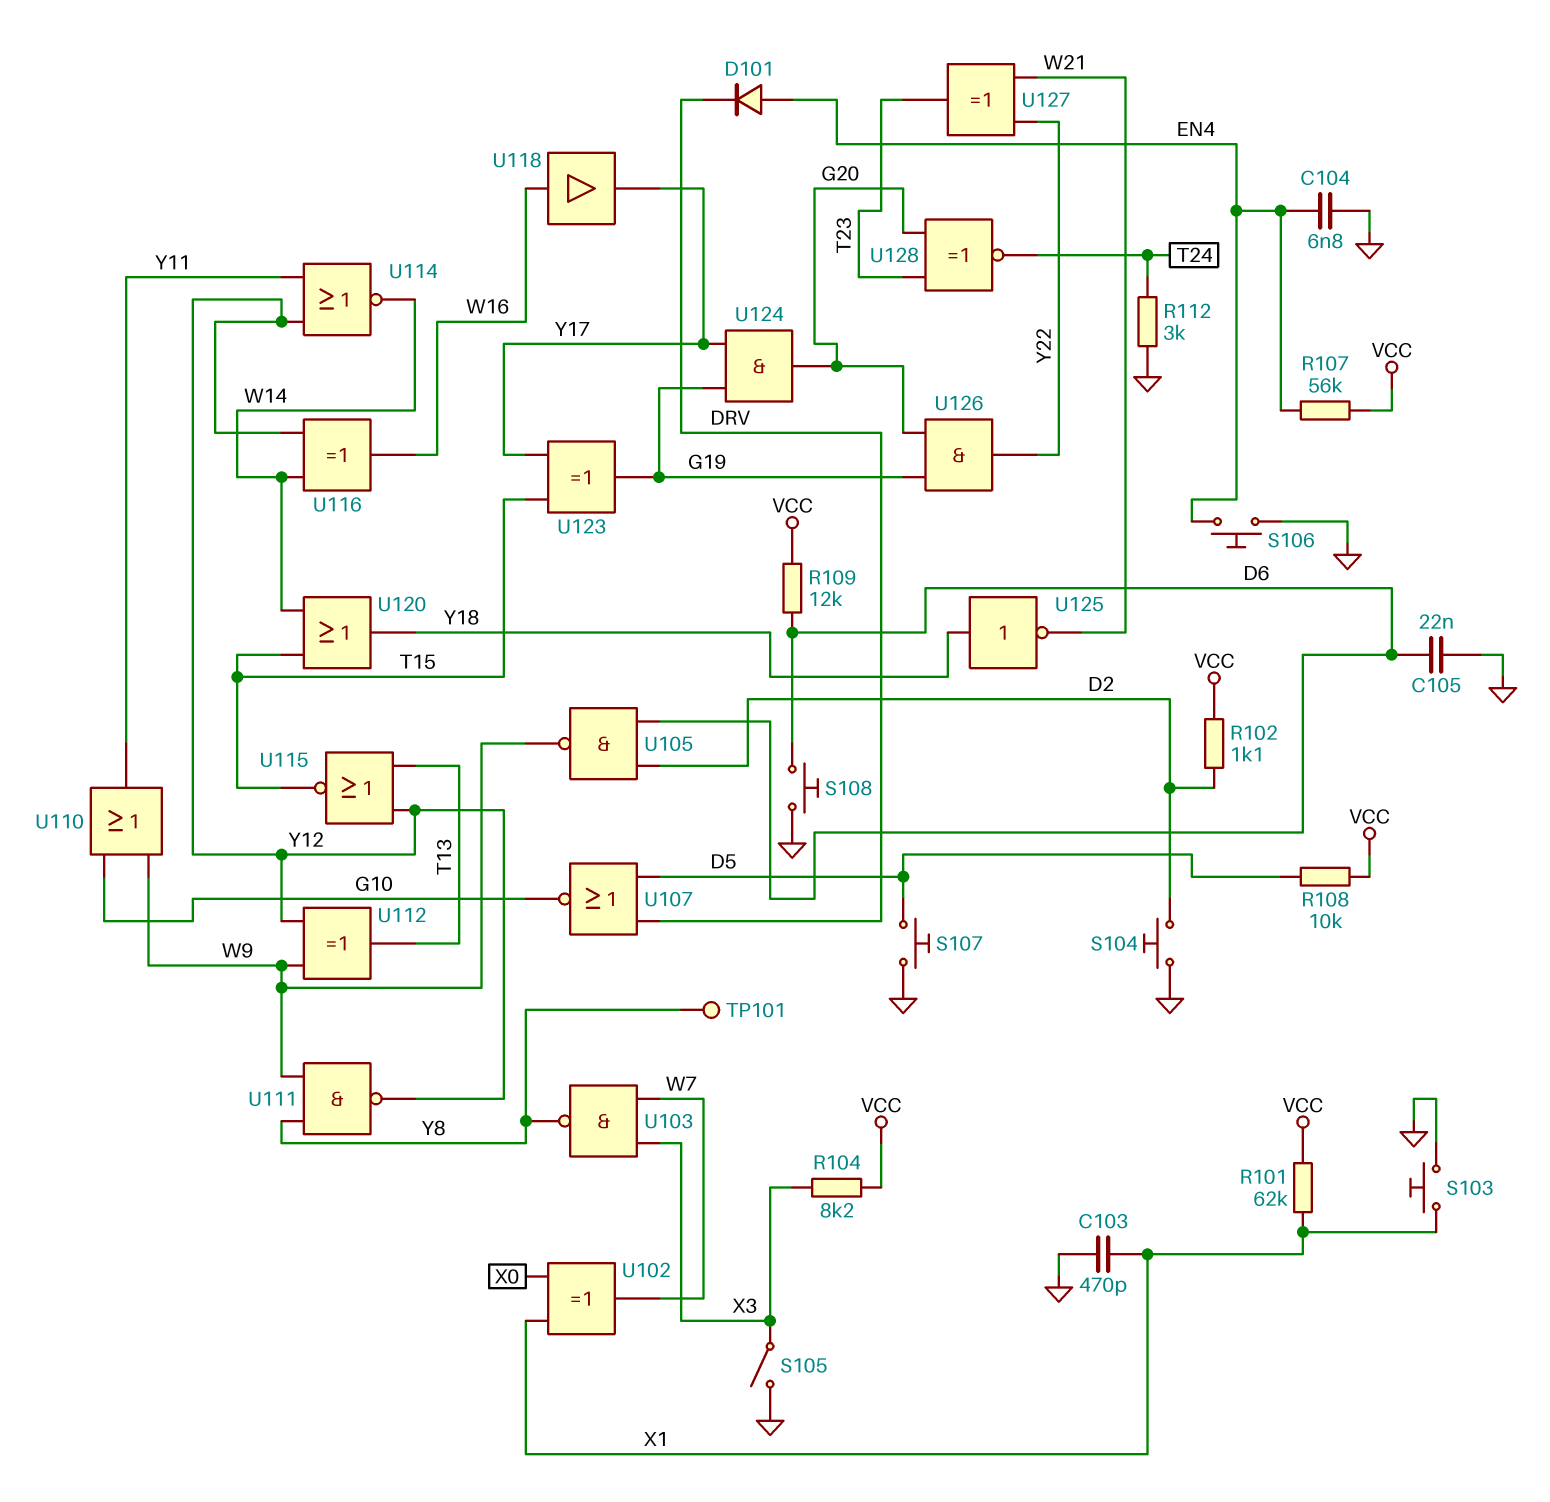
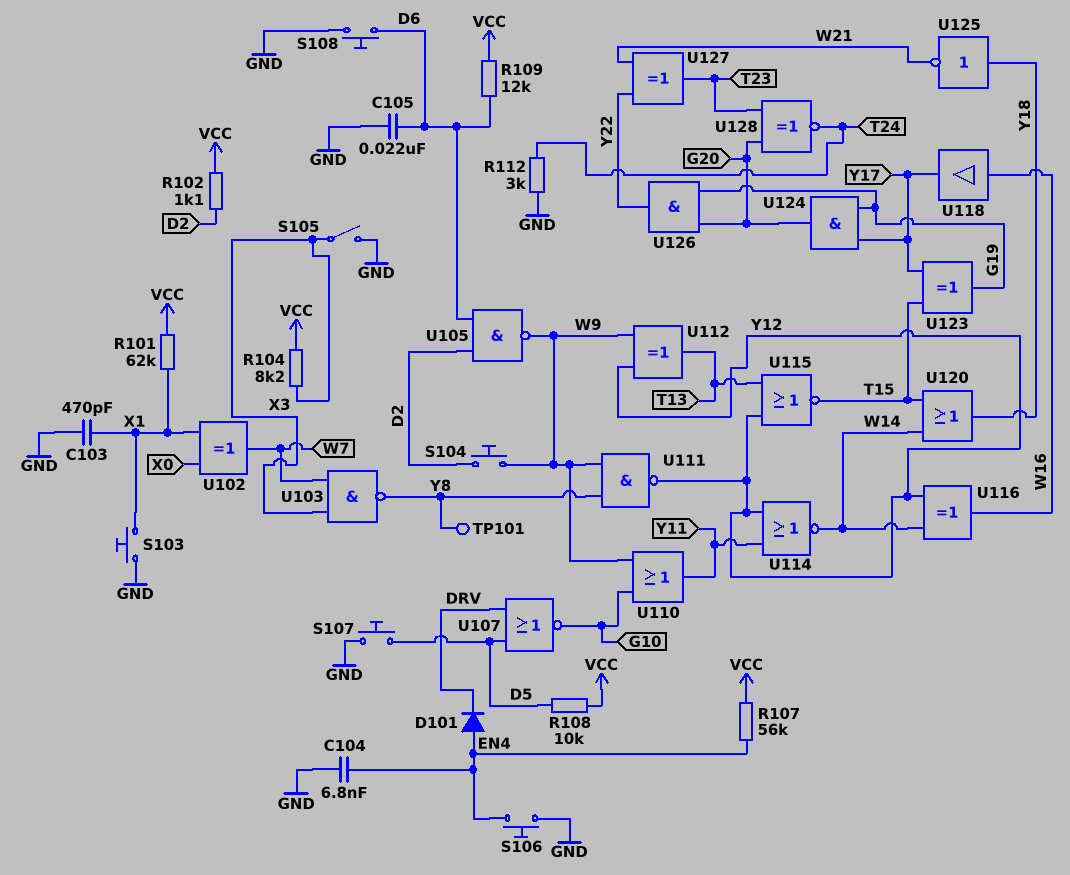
S104: button (D2, GND) -> button (D2, W9)

